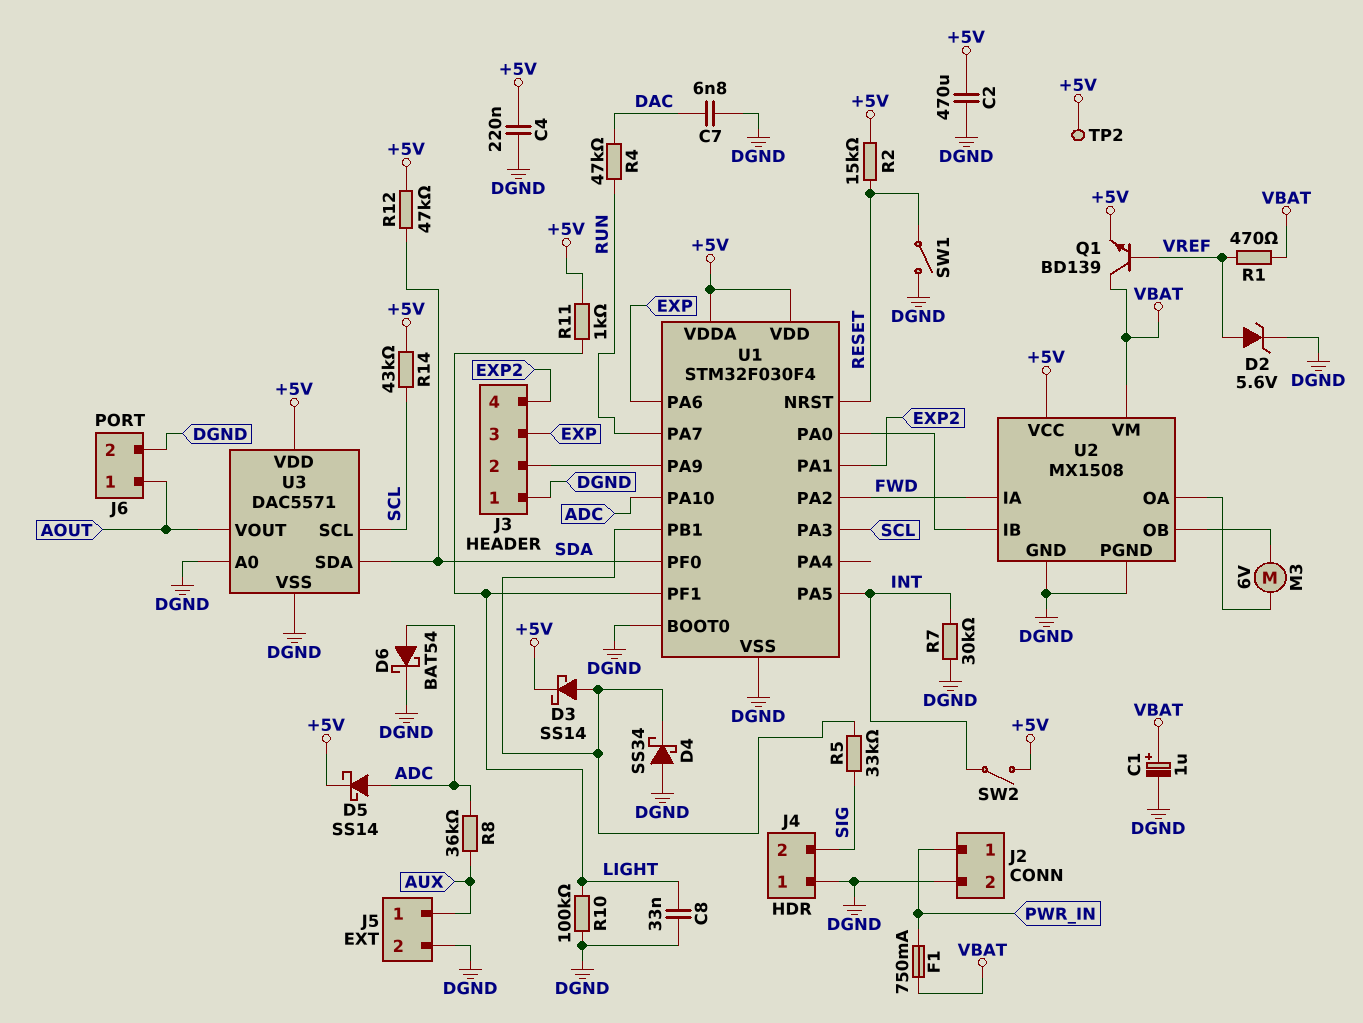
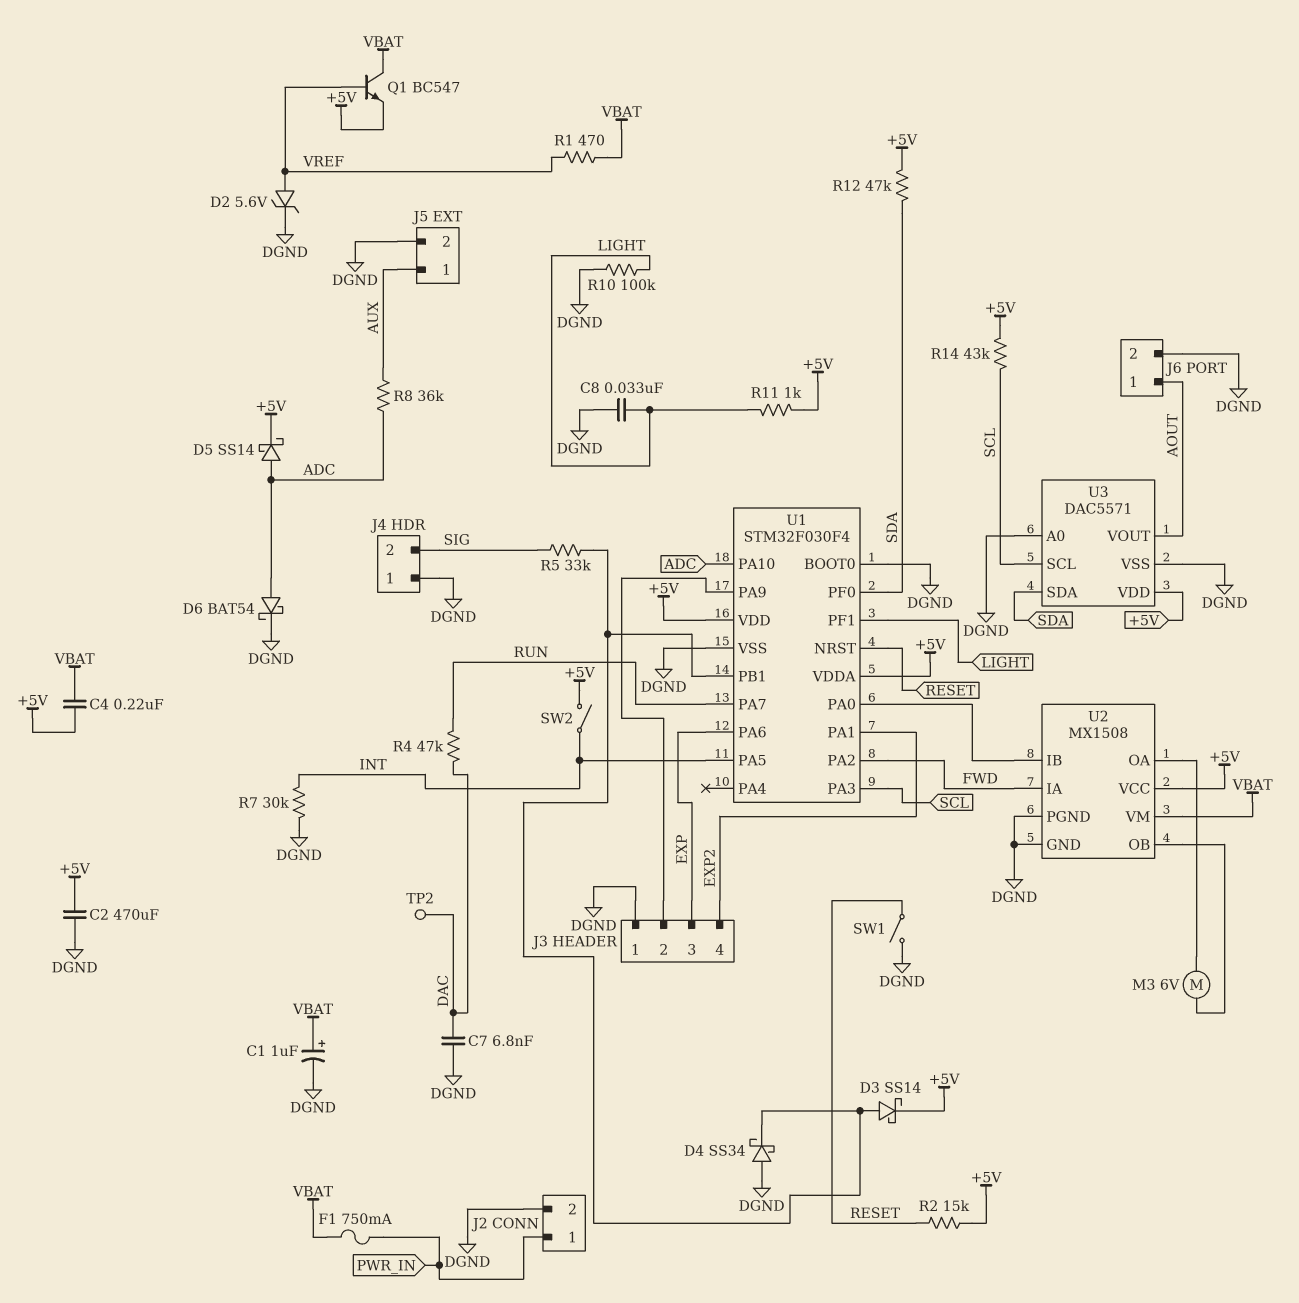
C4: 220nF (+5V, DGND) -> 220nF (+5V, VBAT)
Q1: NPN BD139 (B VREF, C VBAT, E +5V) -> NPN BC547 (B VREF, C VBAT, E +5V)
TP2: test point (+5V) -> test point (DAC)

